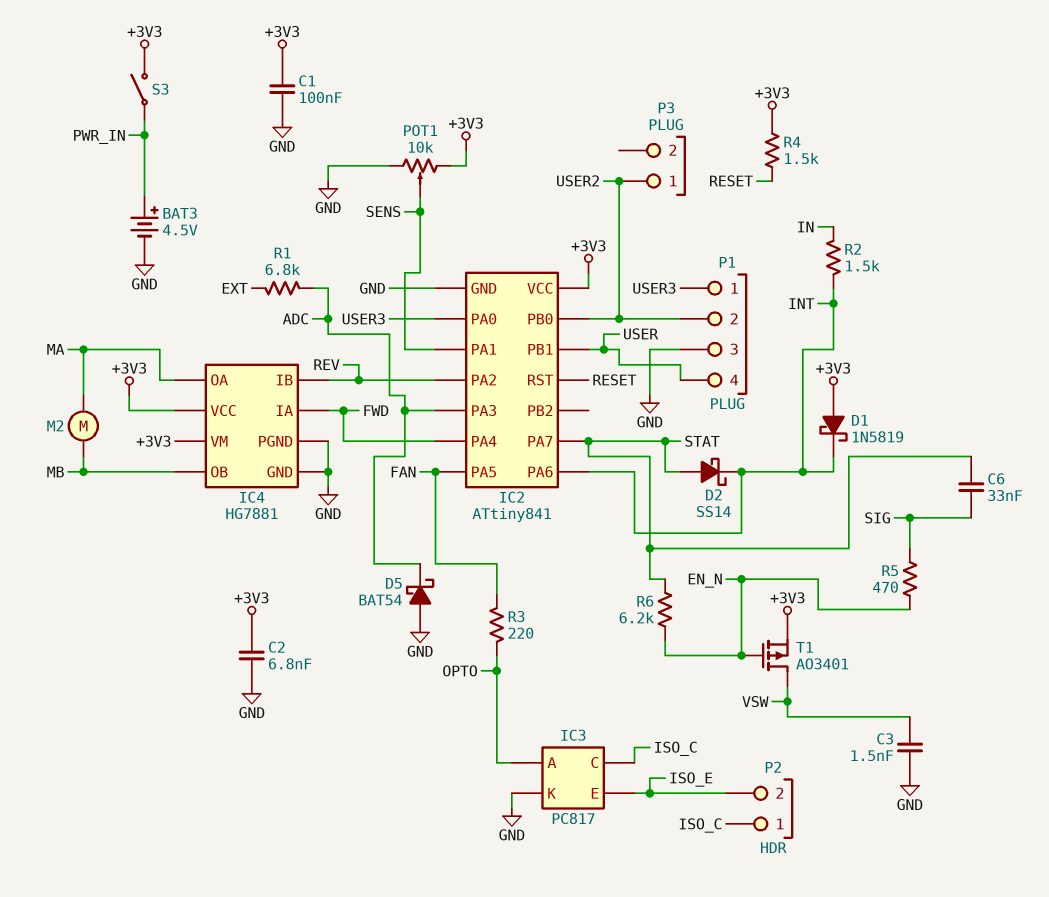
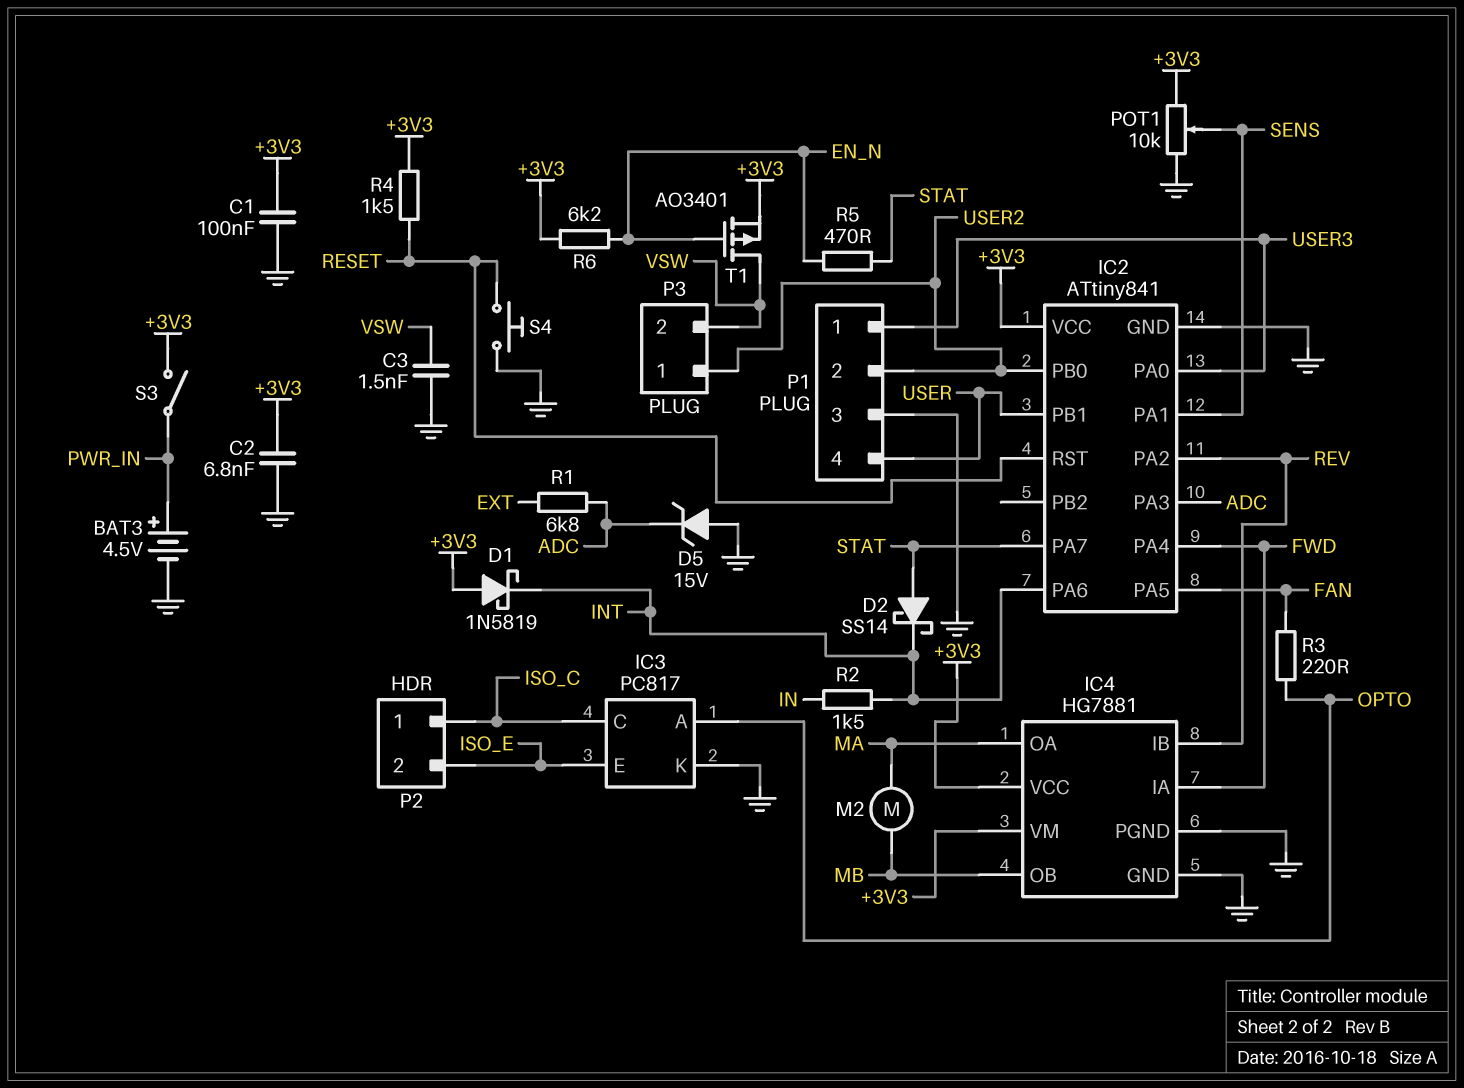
C6: 33nF (SIG, STAT) -> none
D5: schottky BAT54 (A GND, K ADC) -> zener 15V (A GND, K ADC)
P3 pin 2: none -> VSW
R5: 470 (EN_N, SIG) -> 470 (EN_N, STAT)
R6: 6.2k (EN_N, STAT) -> 6.2k (+3V3, EN_N)
S4: none -> button (GND, RESET)

